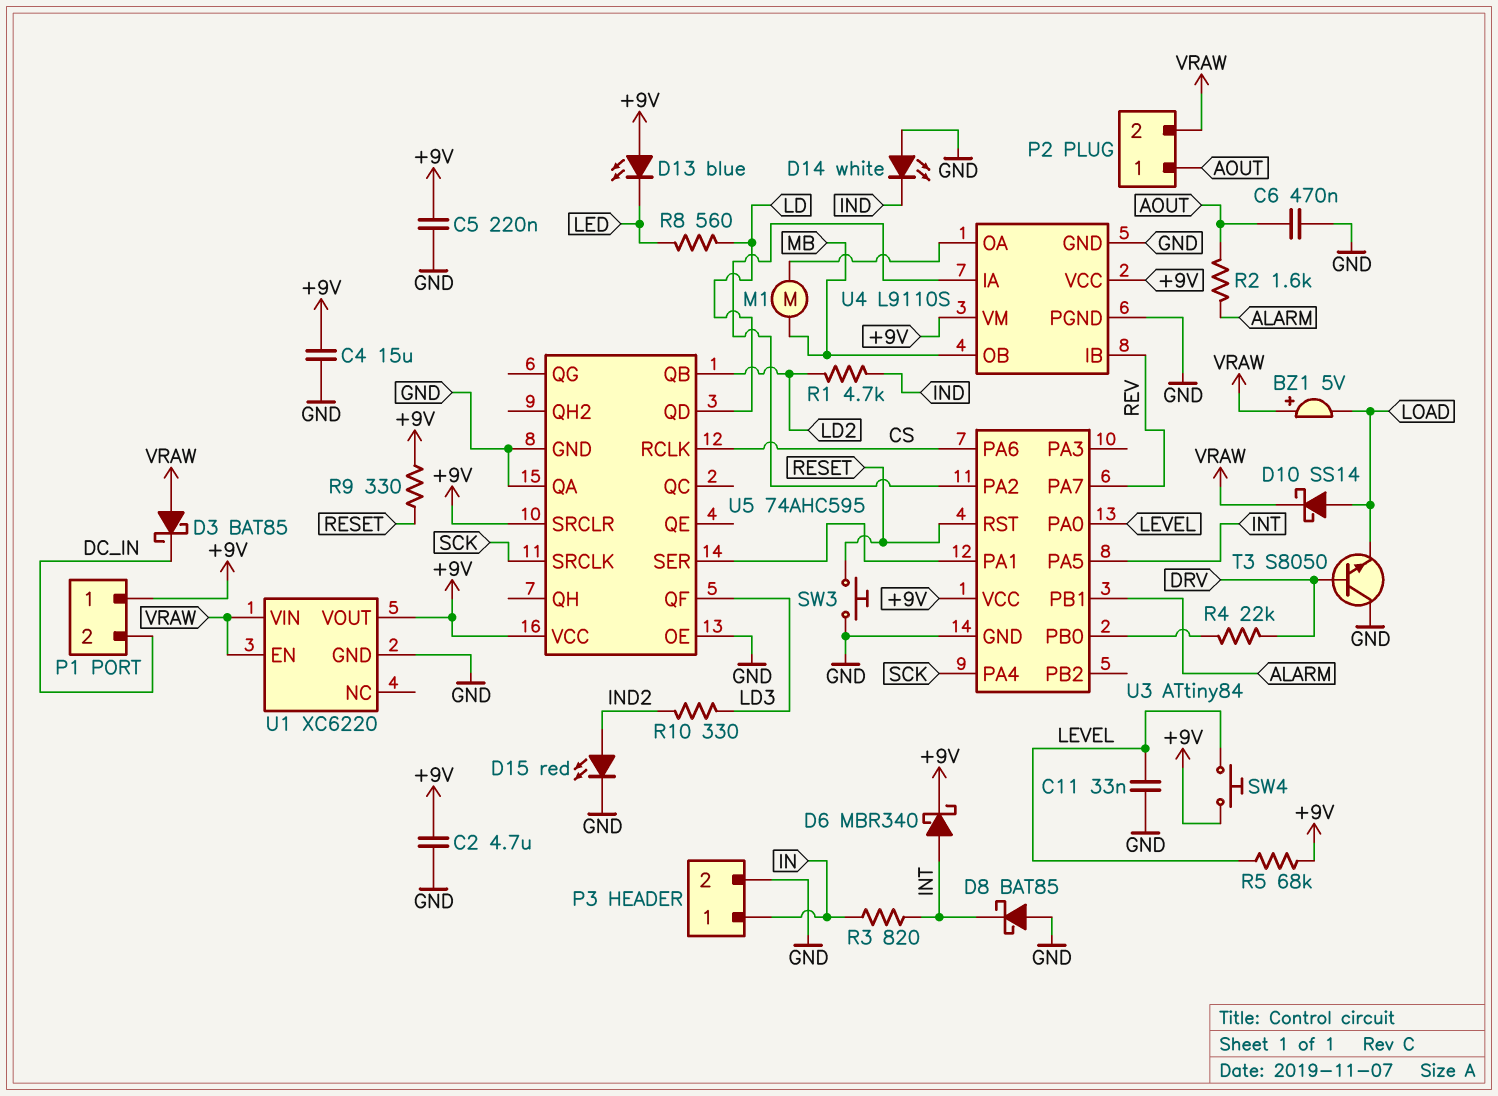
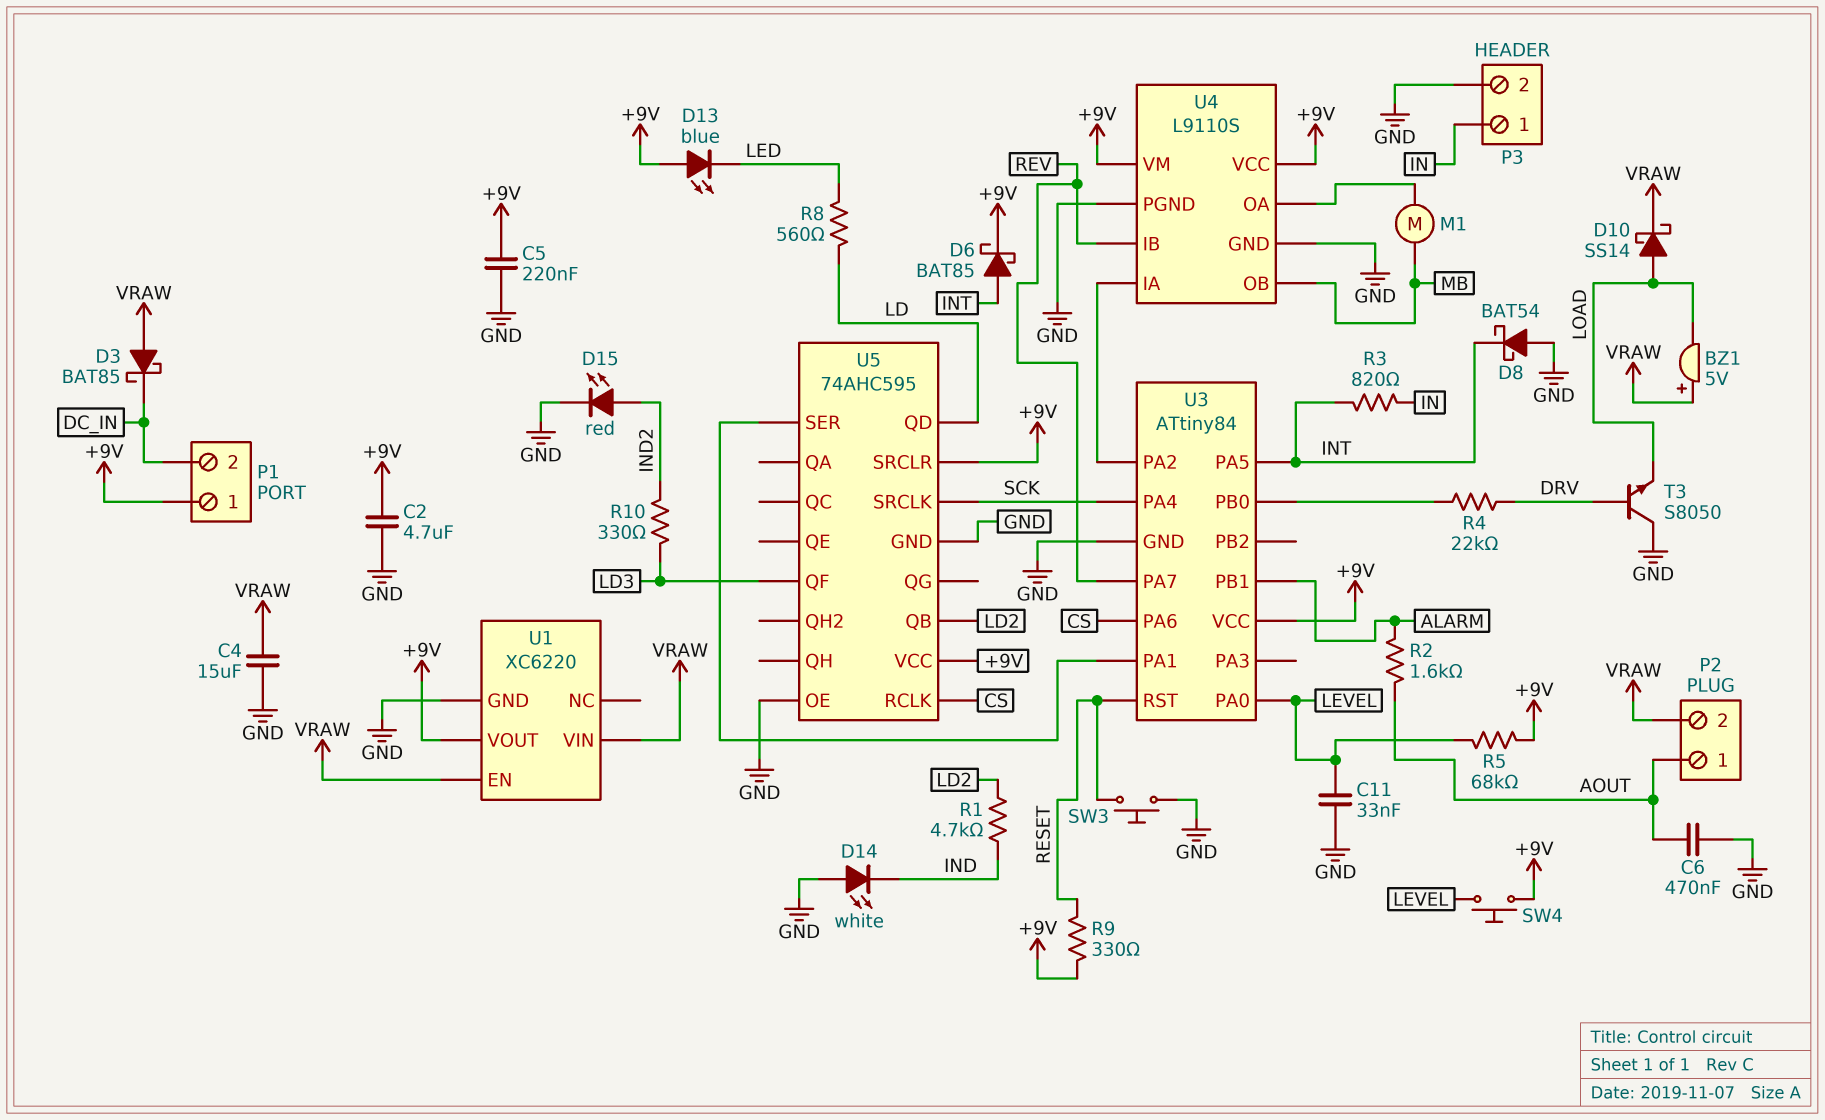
C4: 15uF (+9V, GND) -> 15uF (GND, VRAW)
D6: schottky MBR340 (A INT, K +9V) -> schottky BAT85 (A INT, K +9V)
D8: schottky BAT85 (A GND, K INT) -> schottky BAT54 (A GND, K INT)
U5 pin QA: GND -> none

